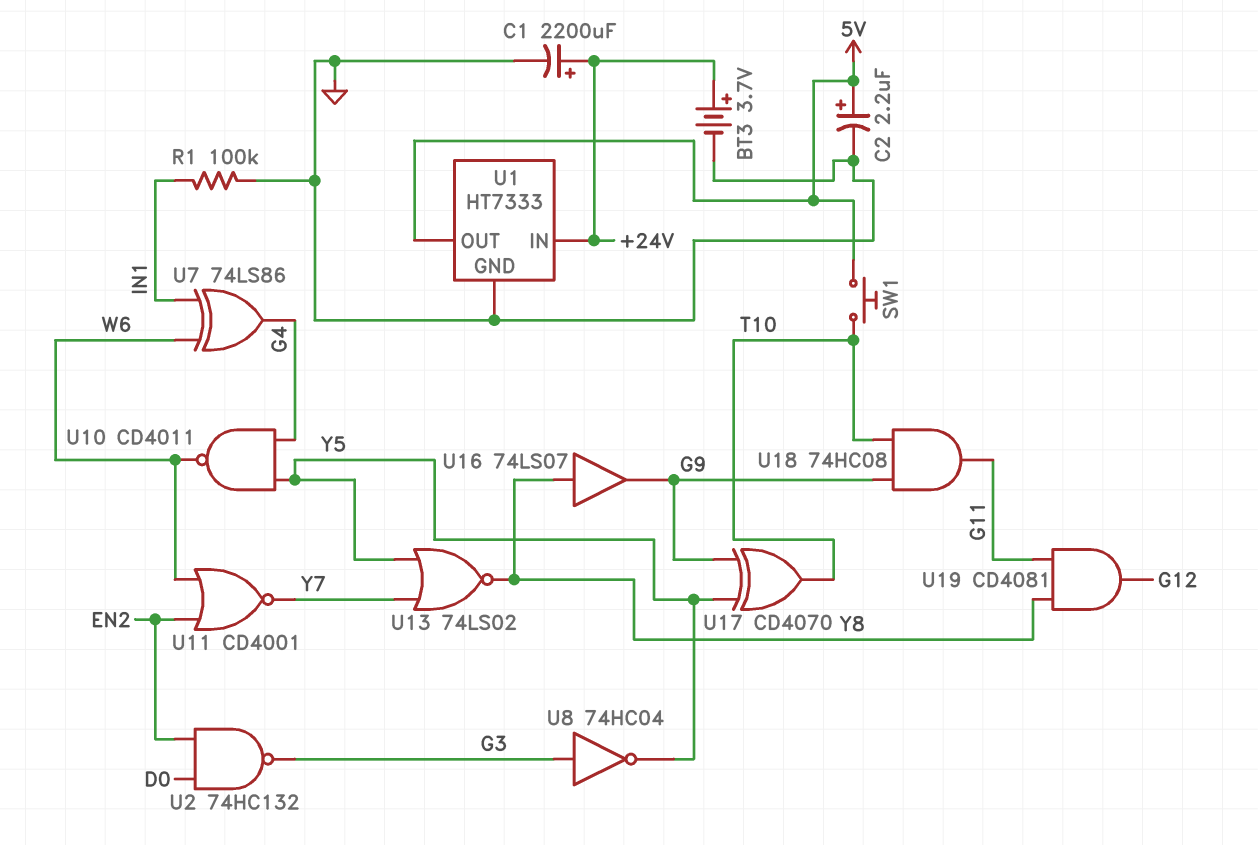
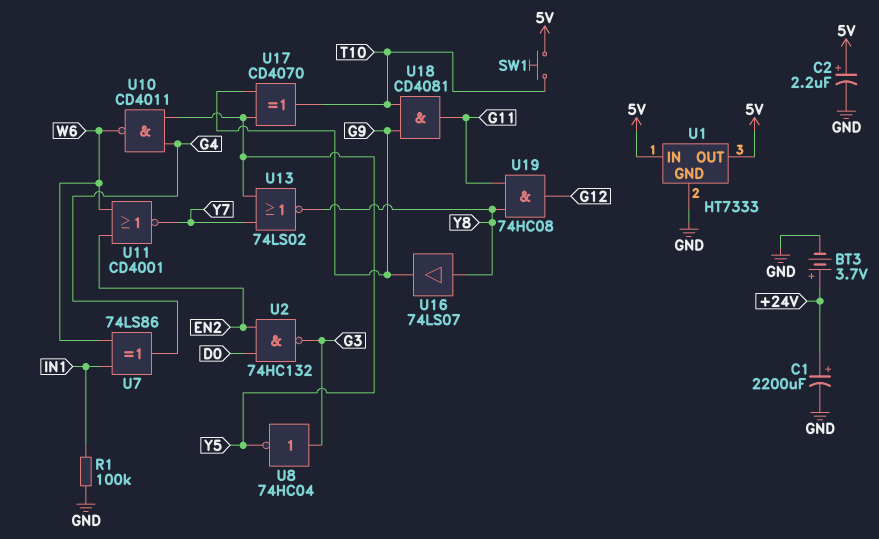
U1 pin IN: +24V -> 5V
U18: AND 74HC08 (in G9, in T10, out G11) -> AND CD4081 (in G9, in T10, out G11)
U19: AND CD4081 (in G11, in Y8, out G12) -> AND 74HC08 (in G11, in Y8, out G12)

